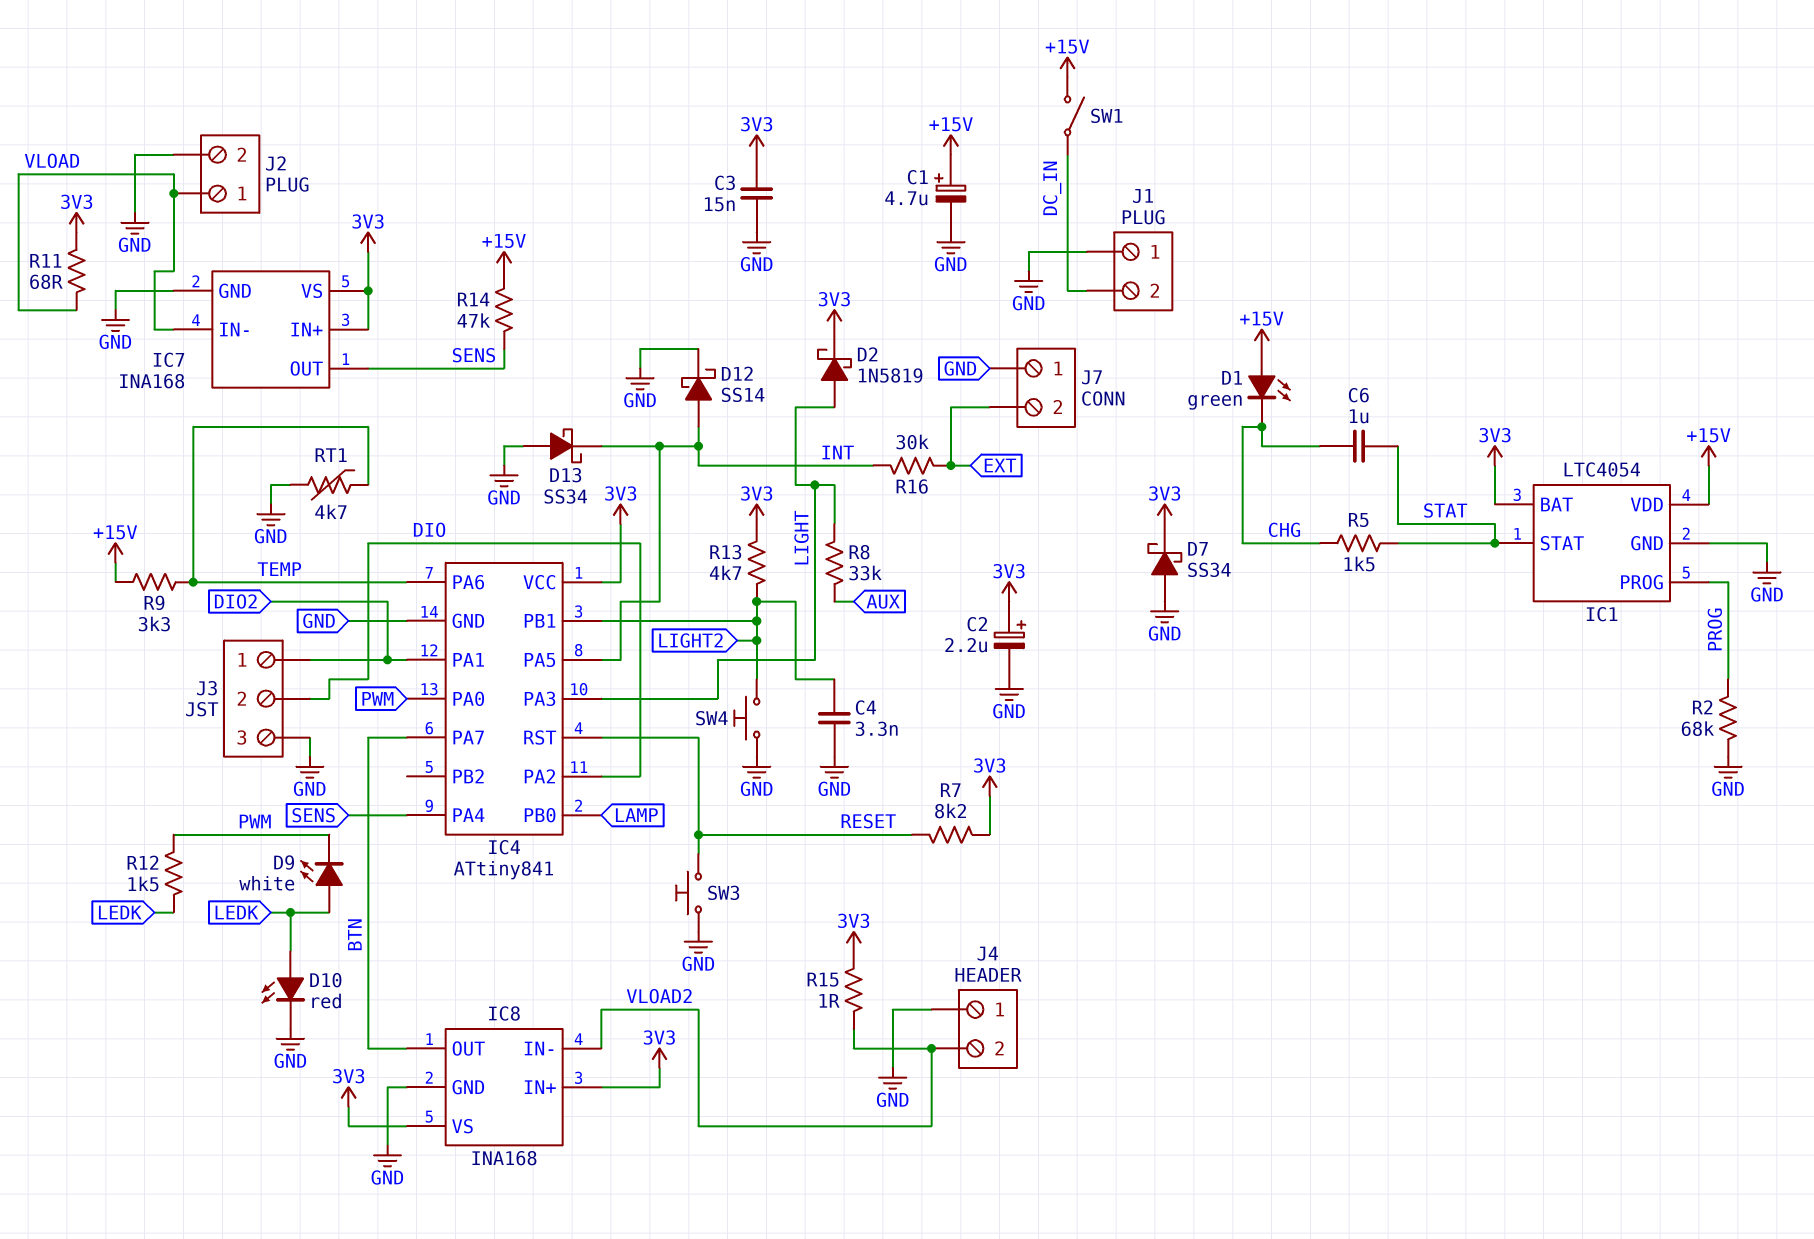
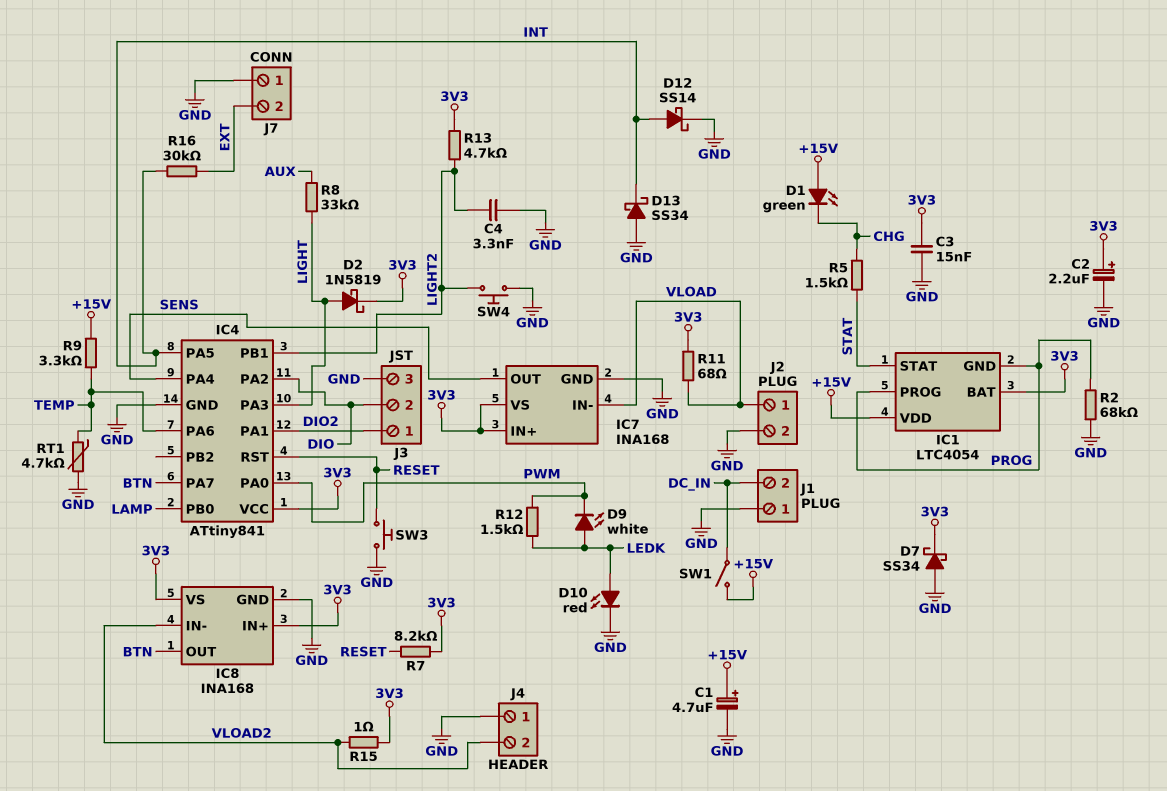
C6: 1uF (CHG, STAT) -> none
IC1 pin GND: GND -> PROG
R14: 47k (+15V, SENS) -> none

